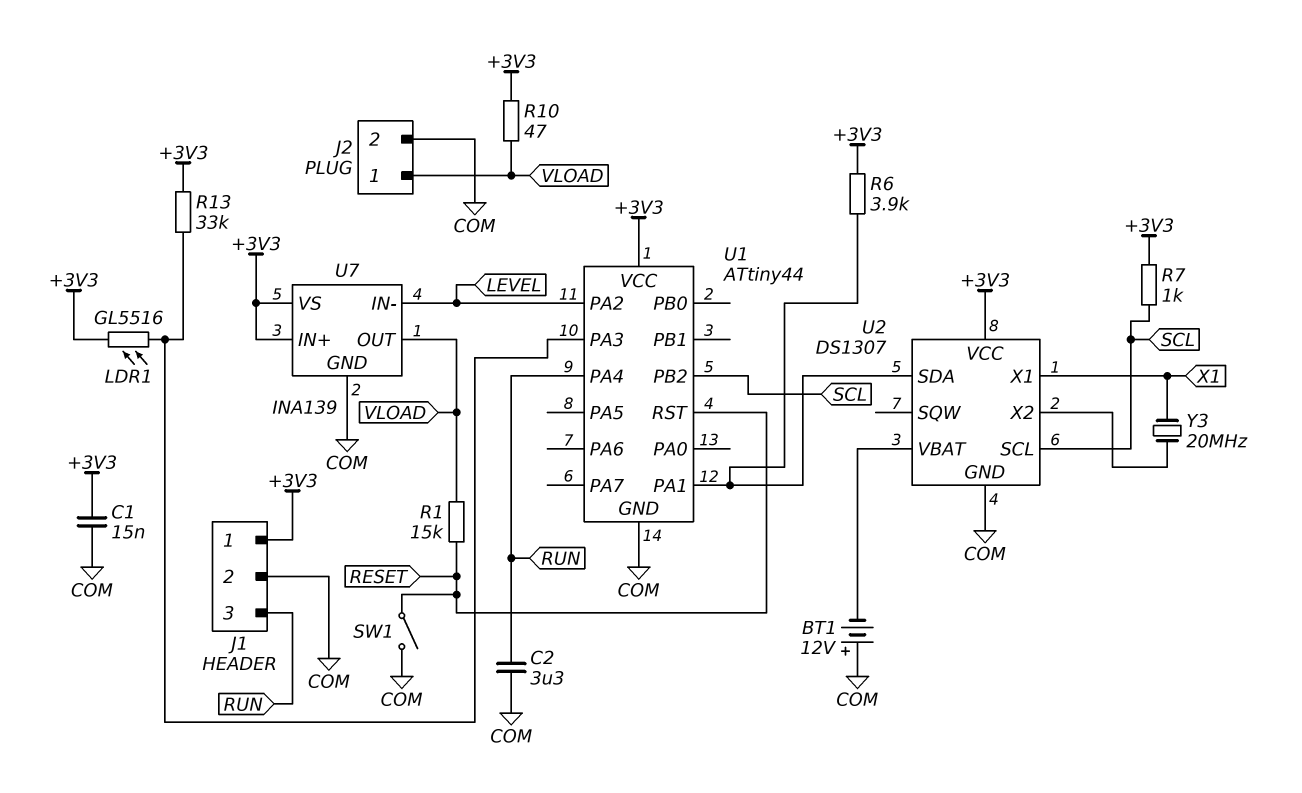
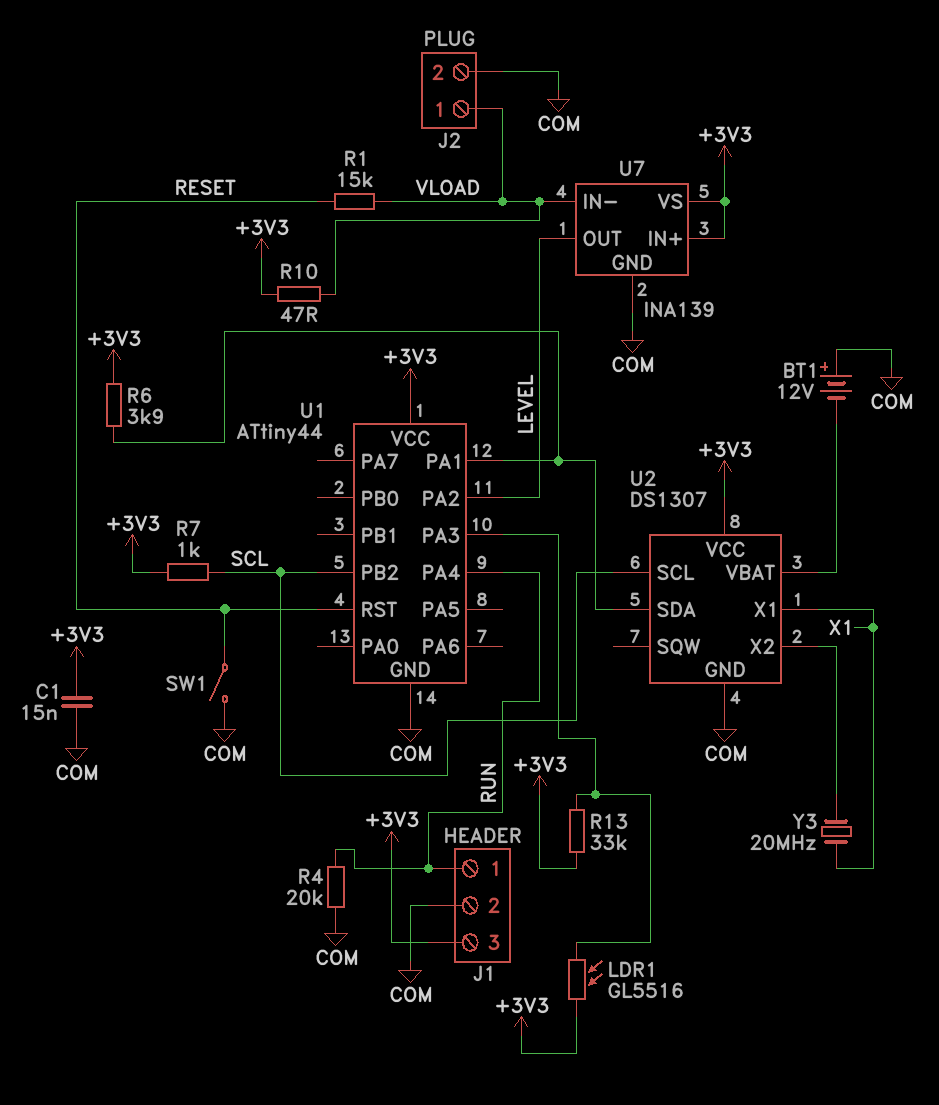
C2: 3.3uF (COM, RUN) -> none
J1 pin 1: +3V3 -> RUN
J1 pin 3: RUN -> +3V3
R4: none -> 20k (COM, RUN)
U7 pin IN-: LEVEL -> VLOAD
U7 pin OUT: VLOAD -> LEVEL

